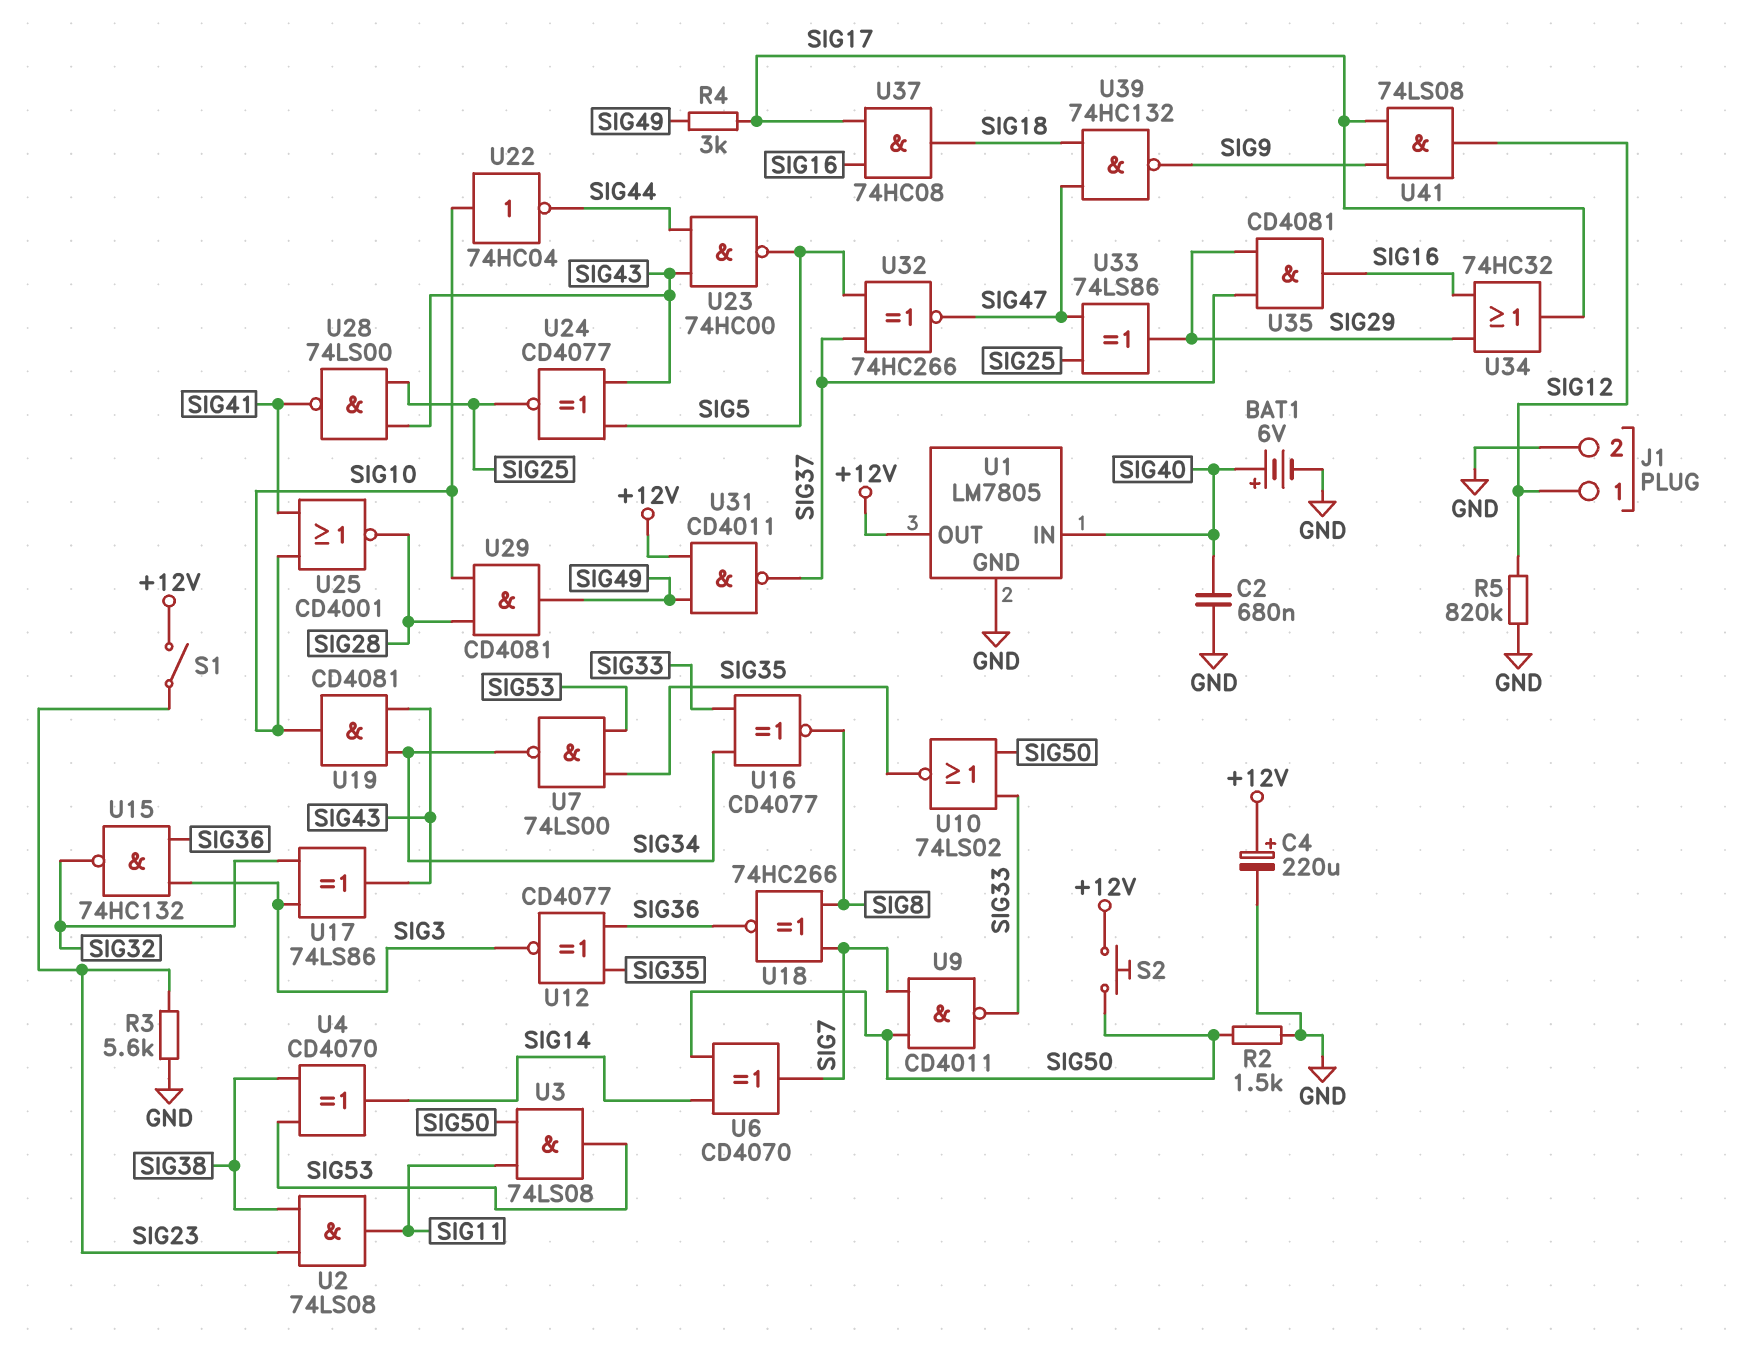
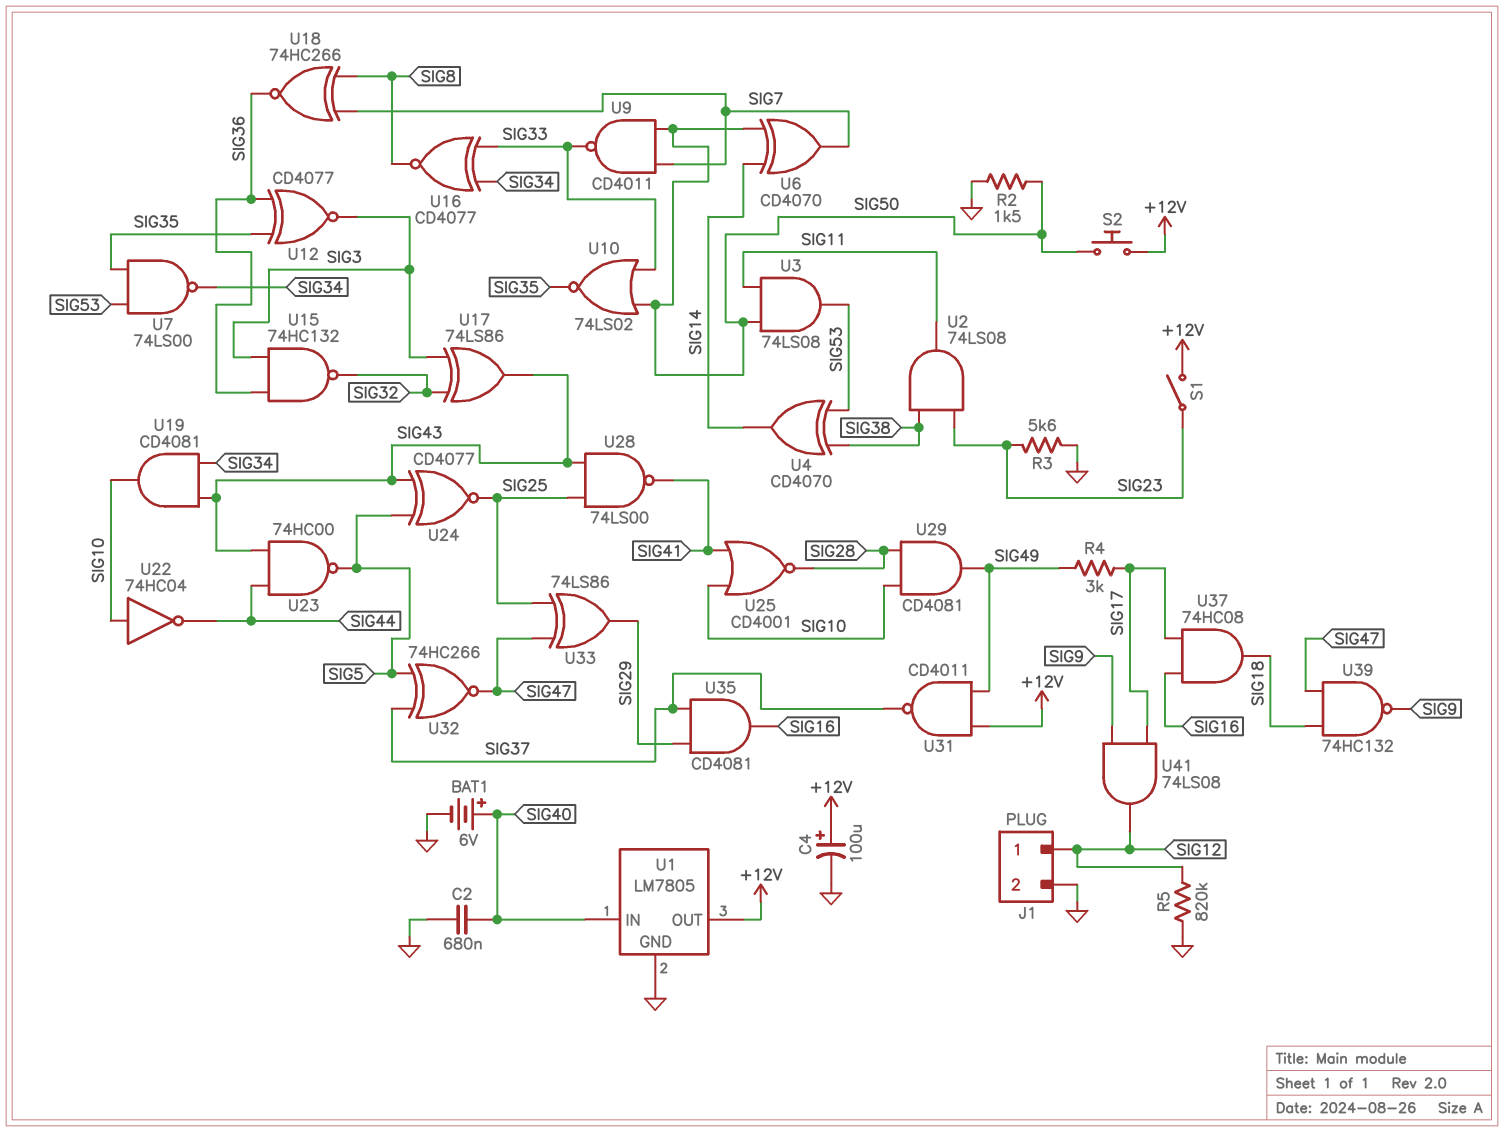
C4: 220uF (plus +12V, minus GND) -> 100uF (plus +12V, minus GND)
U34: OR 74HC32 (in SIG16, in SIG29, out SIG17) -> none

